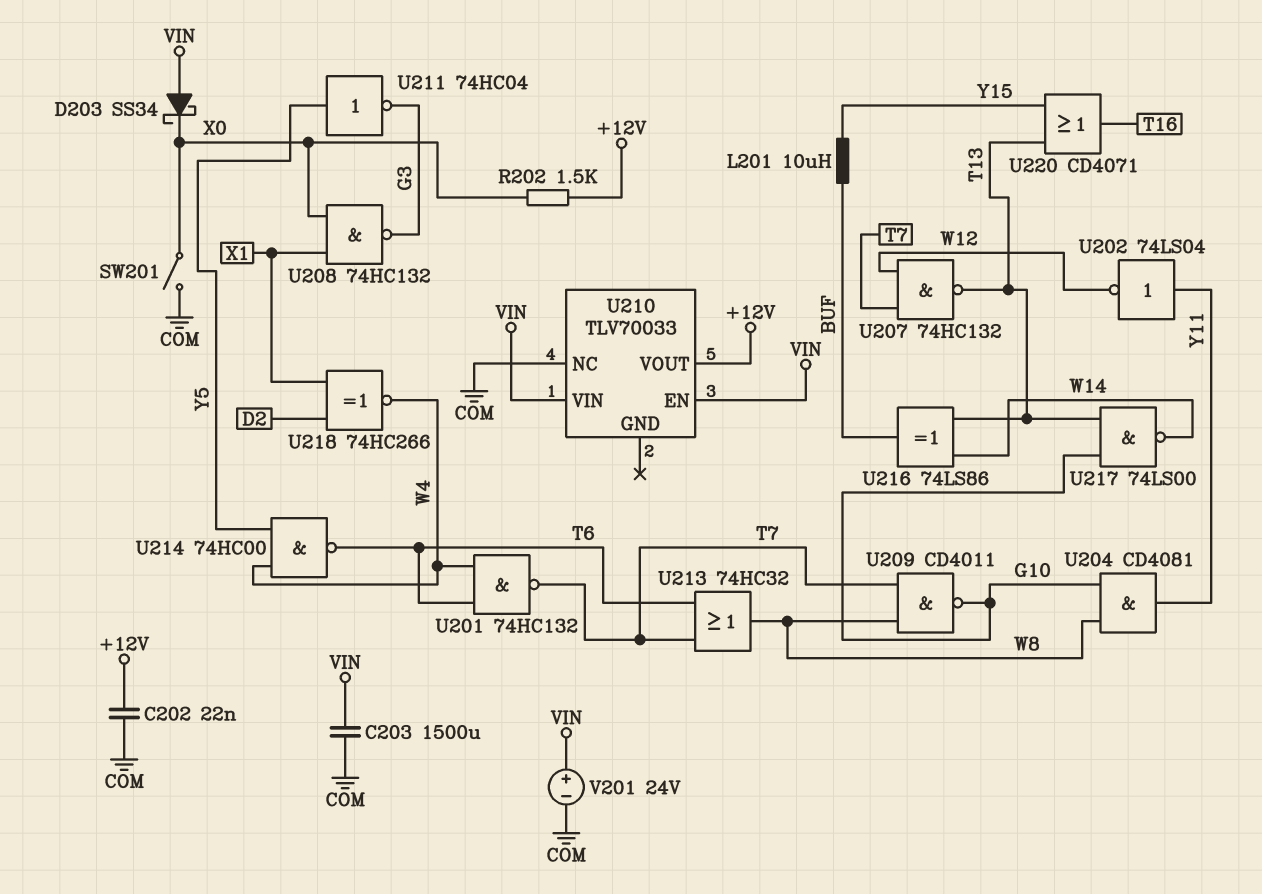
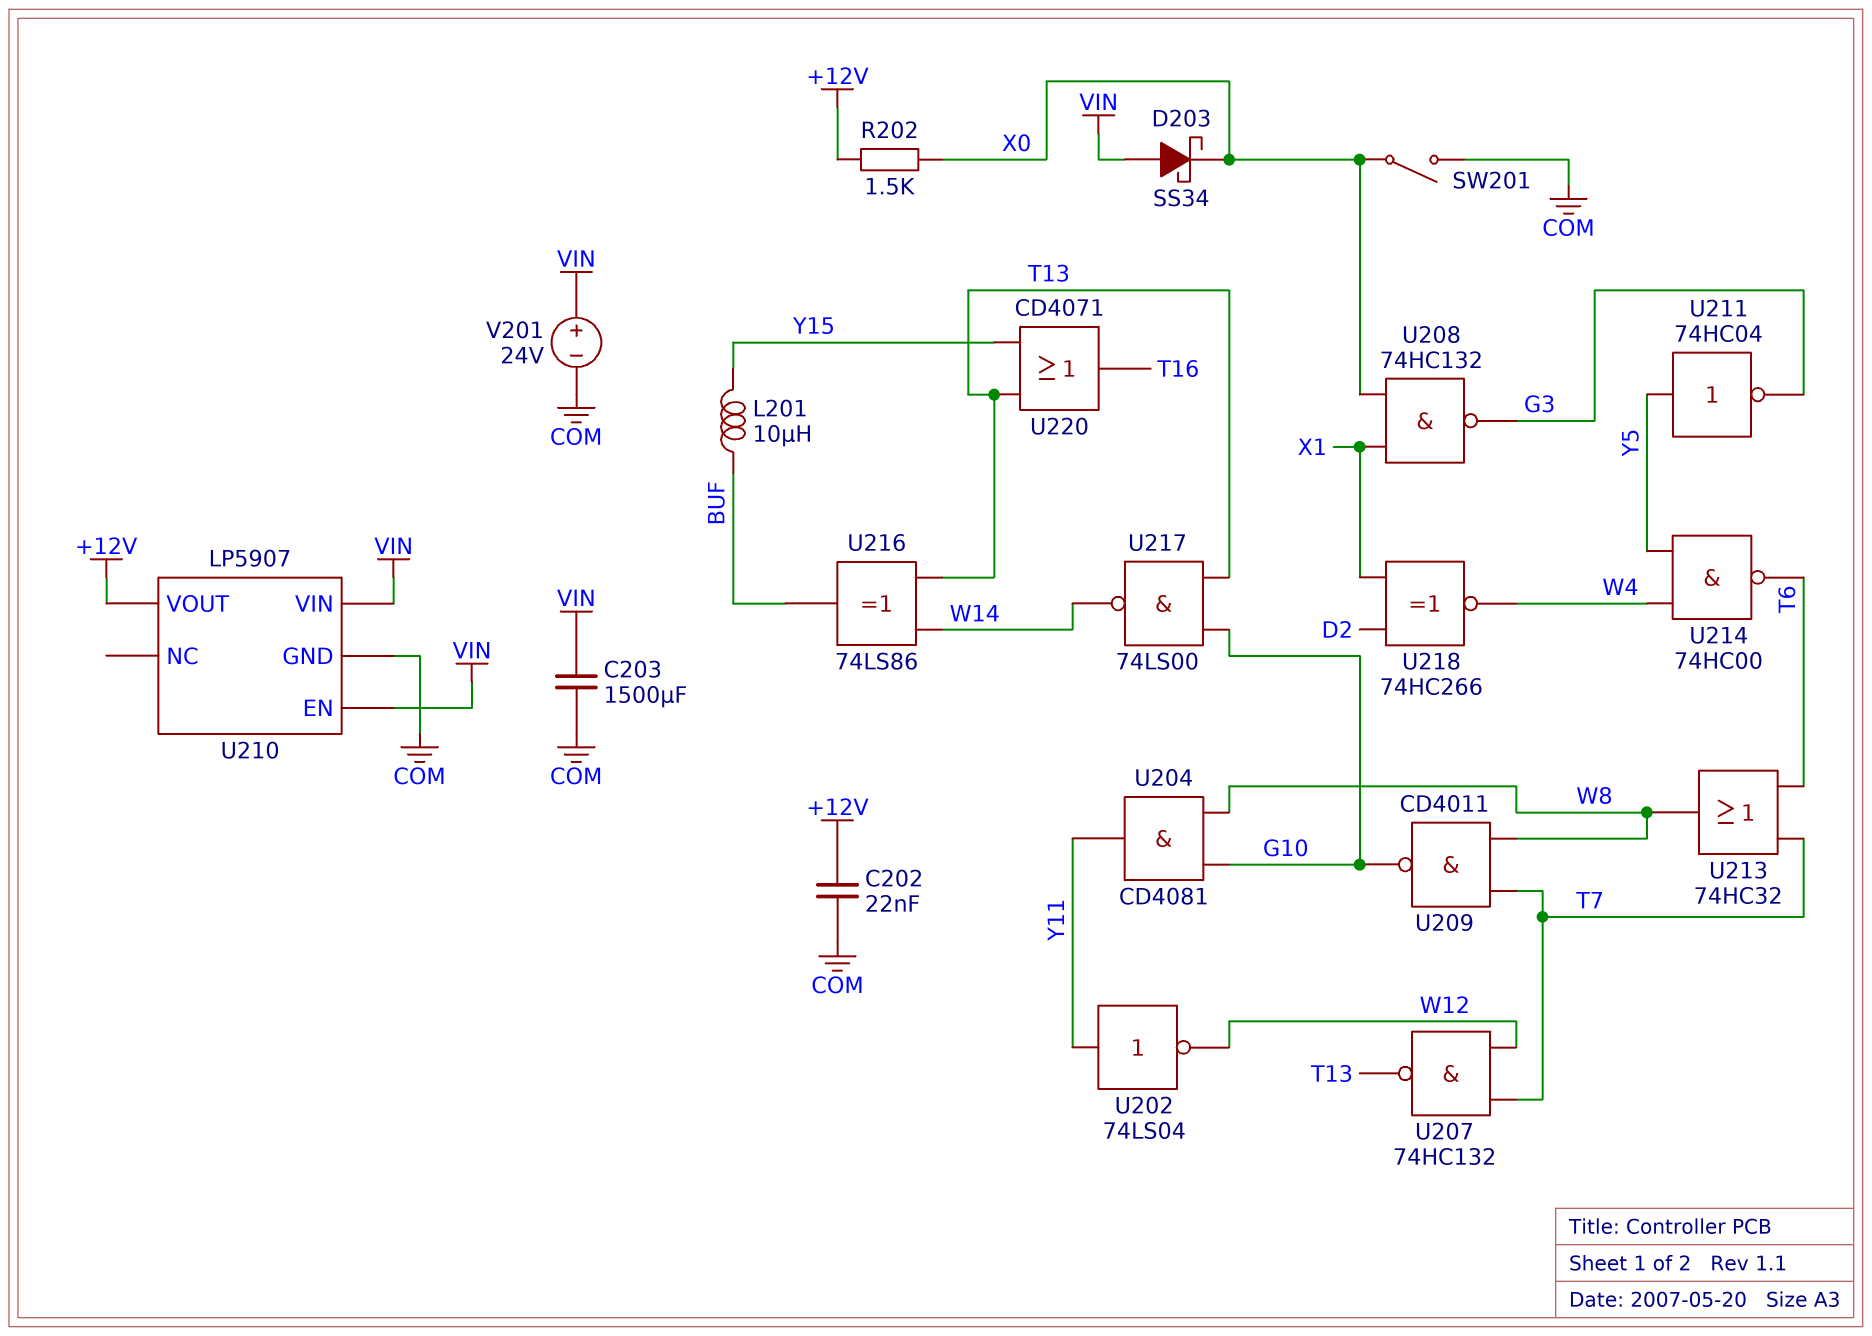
U201: NAND 74HC132 (in T6, in W4, out T7) -> none
U210: TLV70033 -> LP5907
U210 pin GND: none -> COM
U210 pin NC: COM -> none

